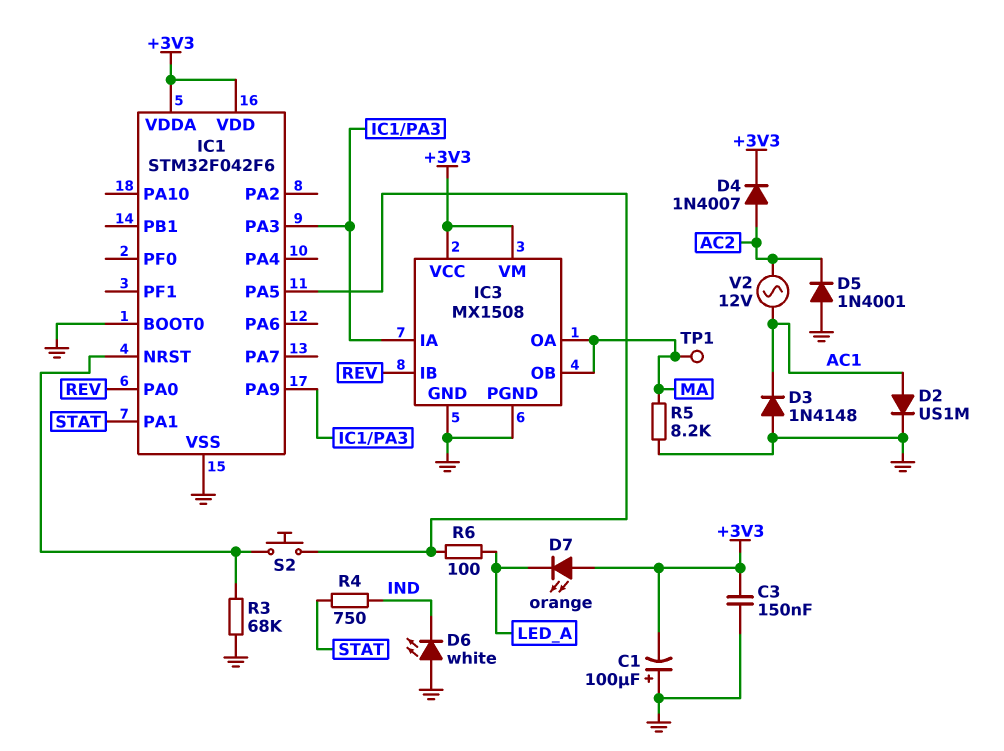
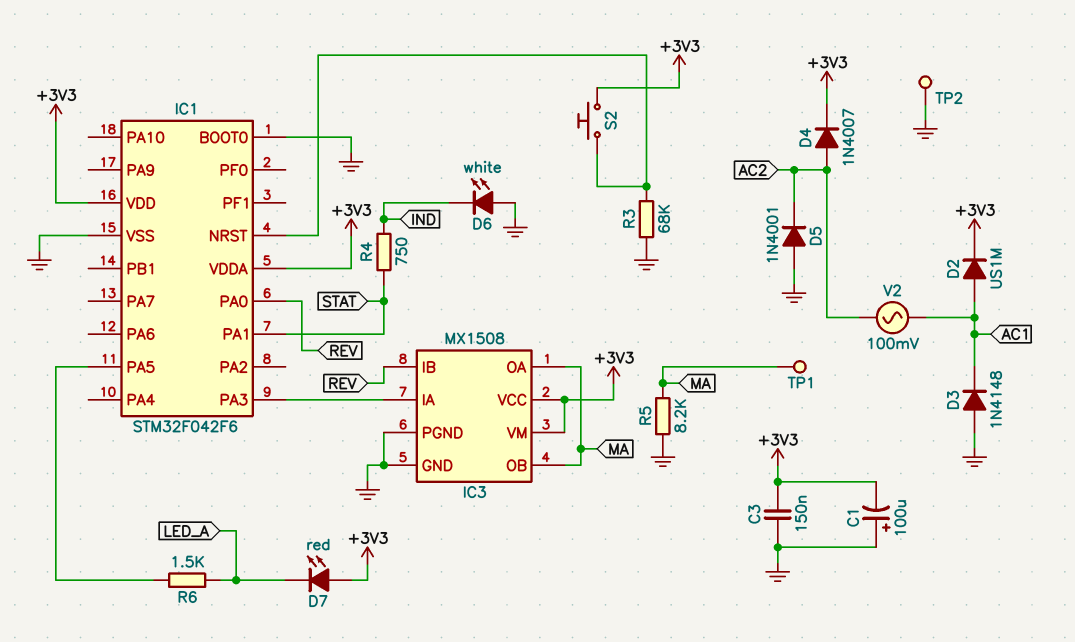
D2: diode US1M (A AC1, K GND) -> diode US1M (A AC1, K +3V3)
D7: LED orange (A +3V3, K LED_A) -> LED red (A +3V3, K LED_A)
IC1 pin PA9: IC1/PA3 -> none
R6: 100 (IC1/PA5, LED_A) -> 1.5k (IC1/PA5, LED_A)
S2: button (IC1/NRST, IC1/PA5) -> button (+3V3, IC1/NRST)
TP2: none -> test point (GND)
V2: AC 12V (AC1, AC2) -> AC 100mV (AC1, AC2)

